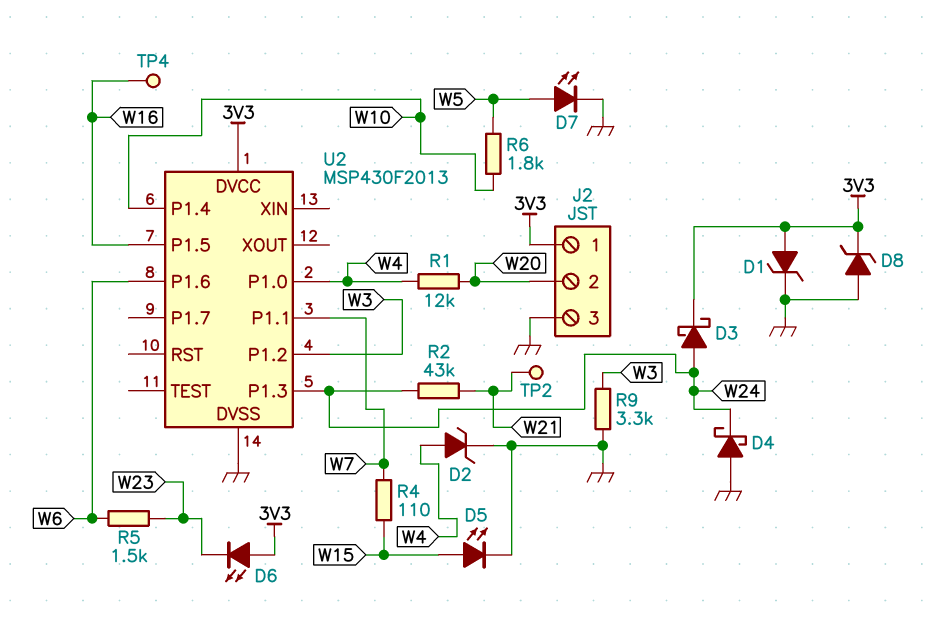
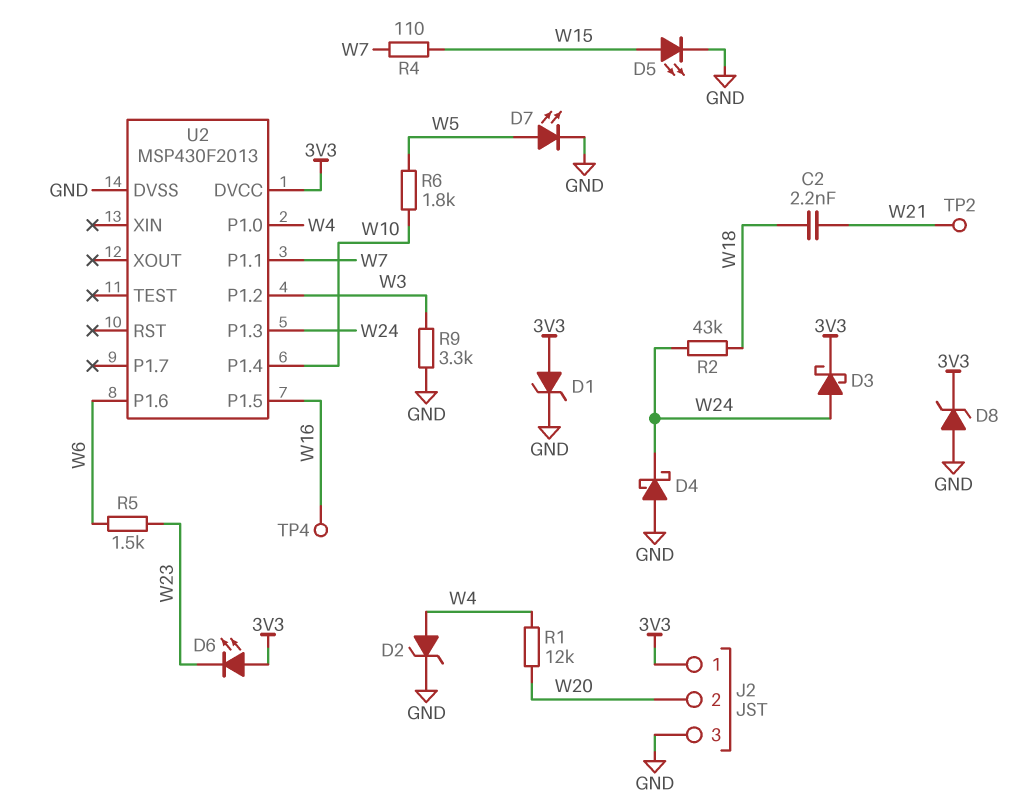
C2: none -> 2.2nF (W18, W21)
R2: 43k (W21, W24) -> 43k (W18, W24)

